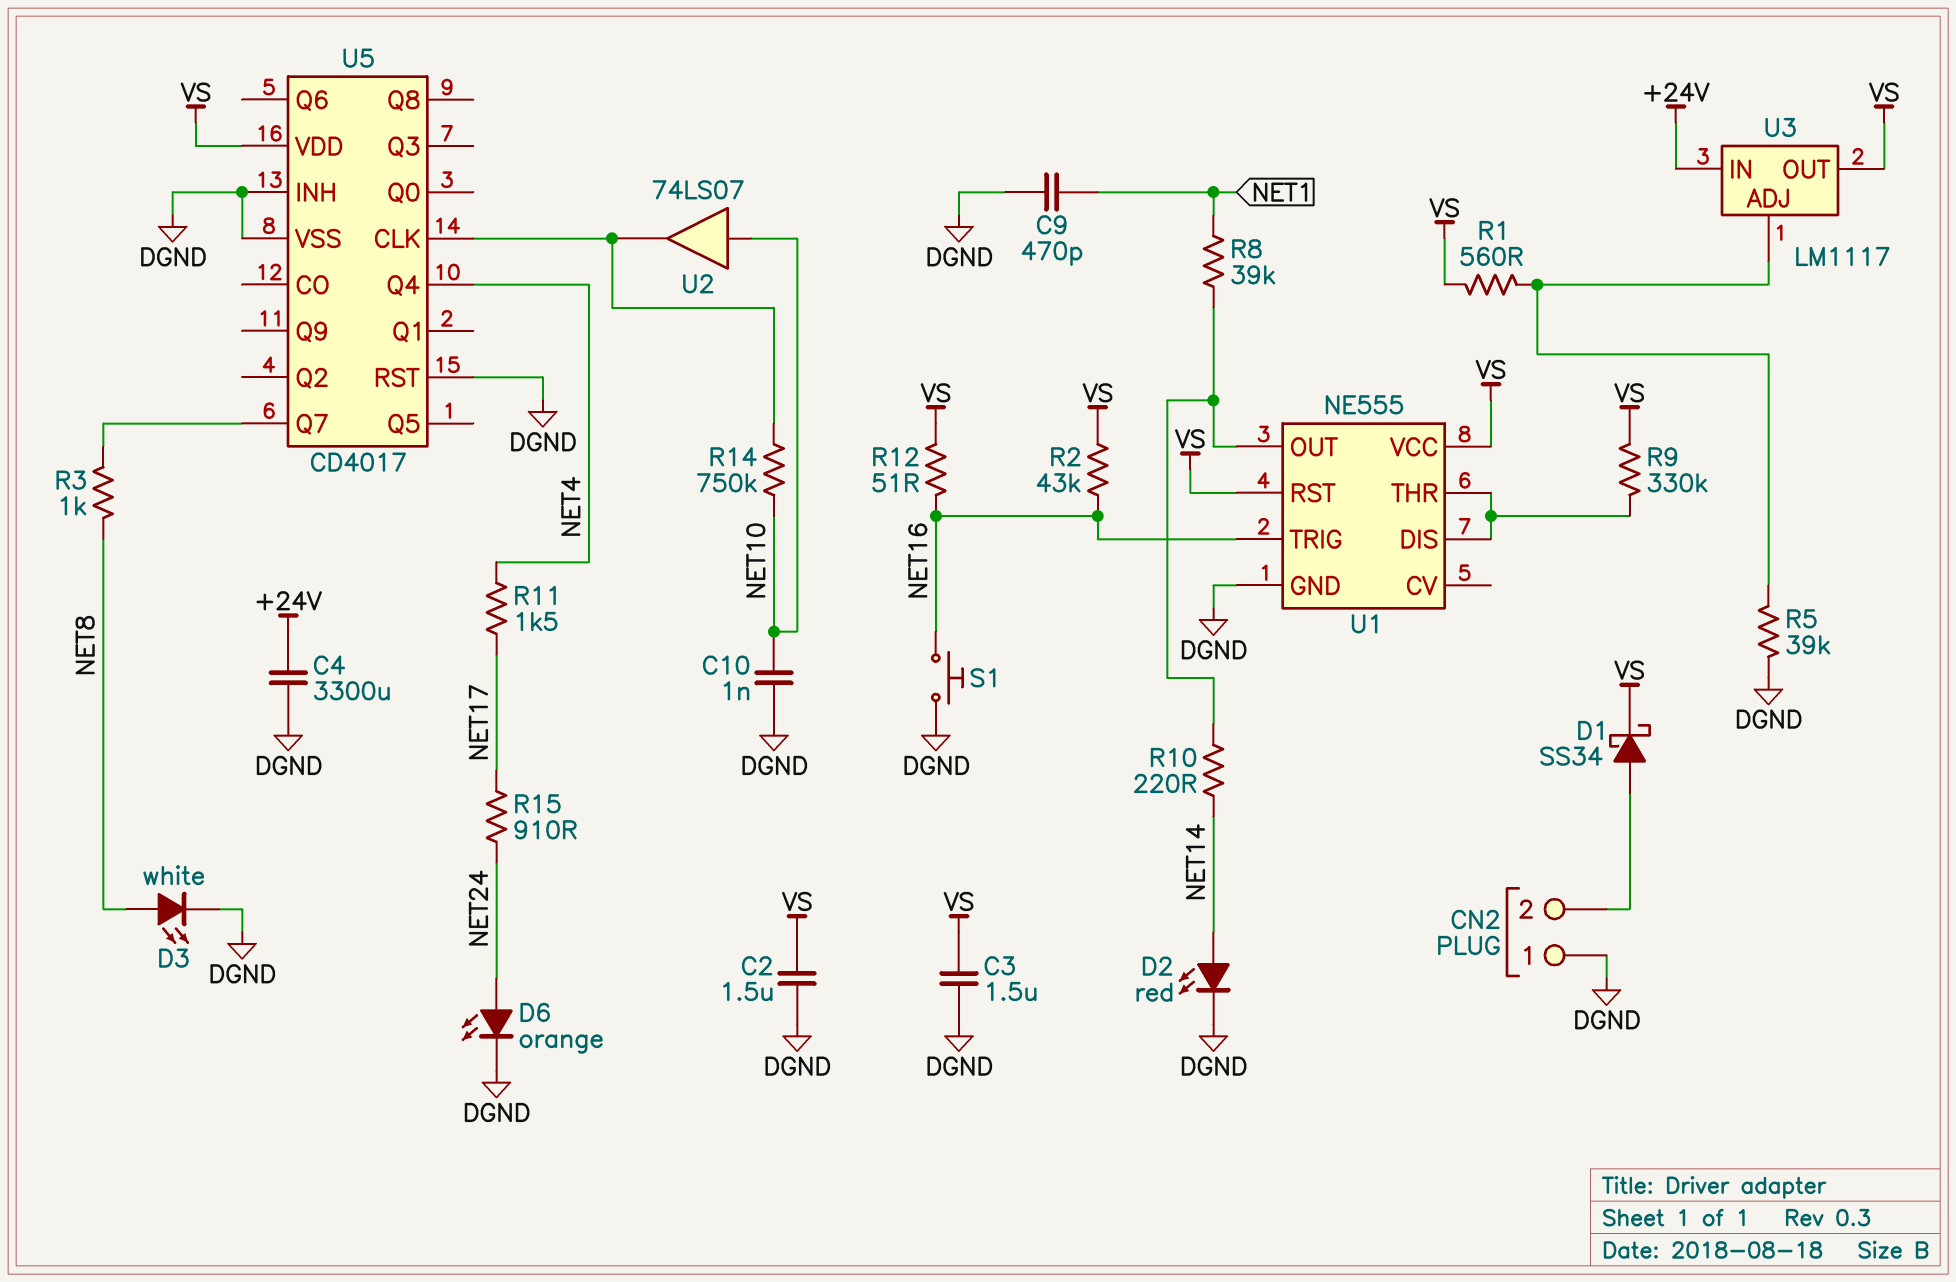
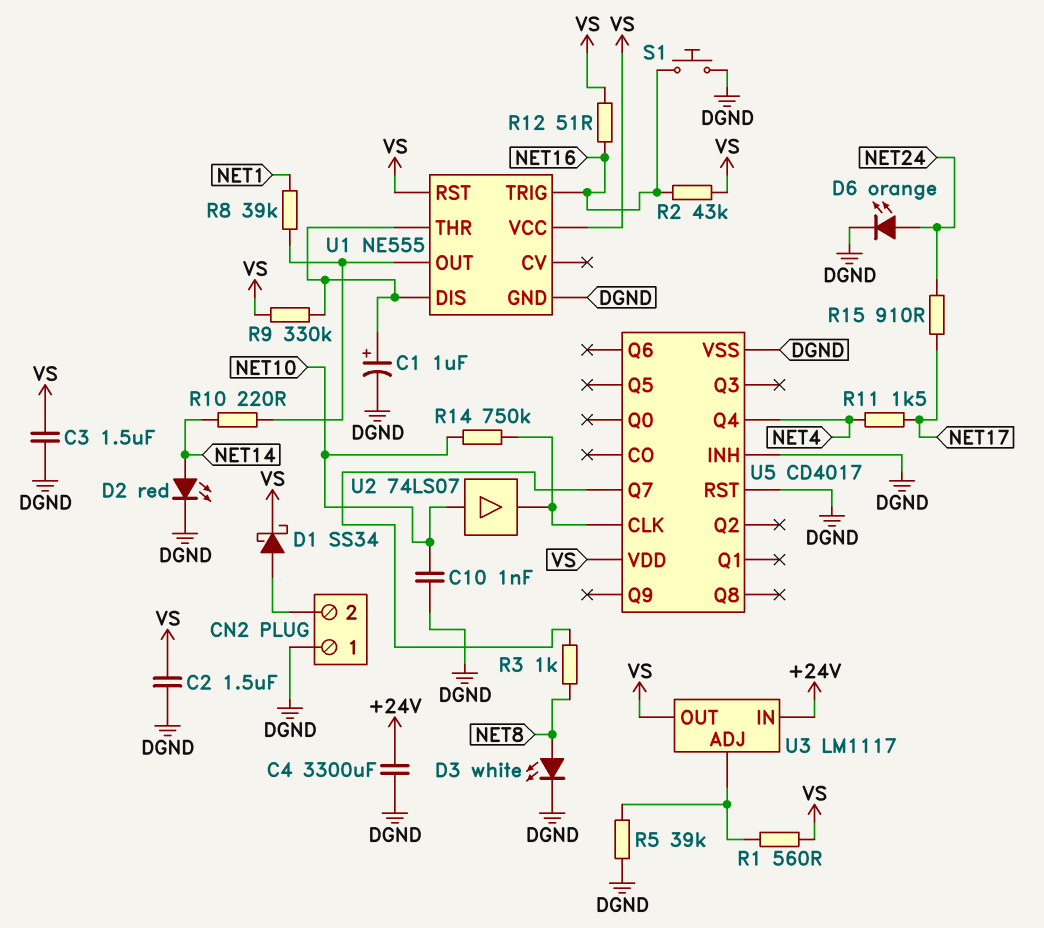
C1: none -> 1uF (plus U1/DIS, minus DGND)
C9: 470pF (DGND, NET1) -> none

